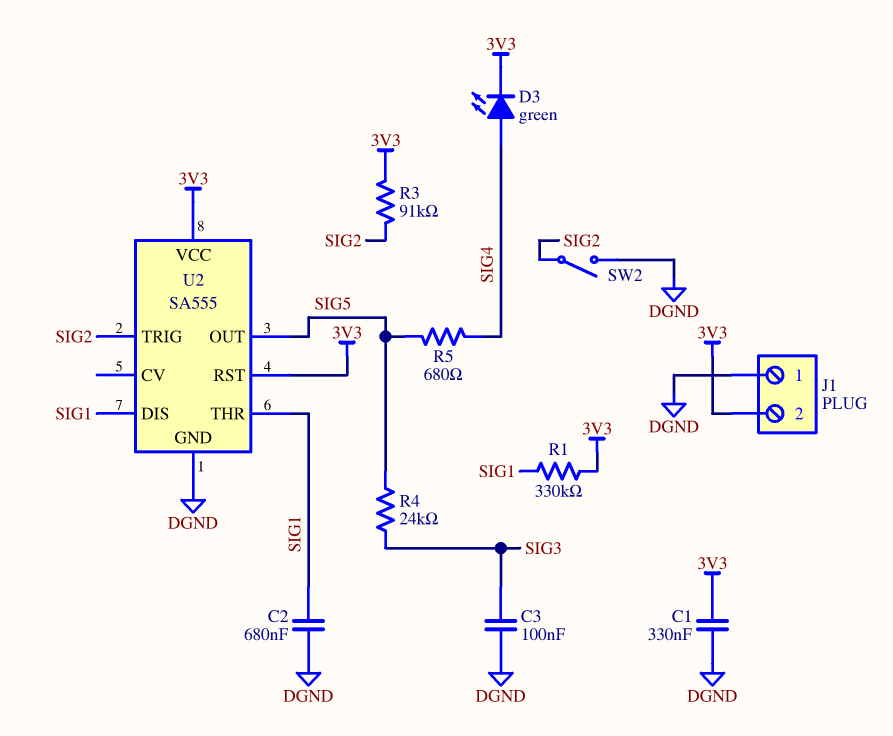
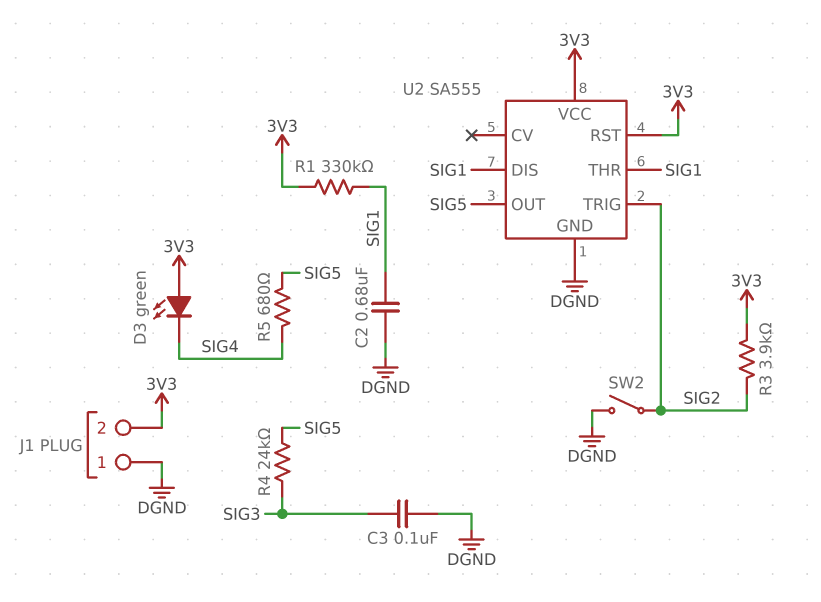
C1: 330nF (3V3, DGND) -> none
D3: LED green (A SIG4, K 3V3) -> LED green (A 3V3, K SIG4)
R3: 91k (3V3, SIG2) -> 3.9k (3V3, SIG2)

